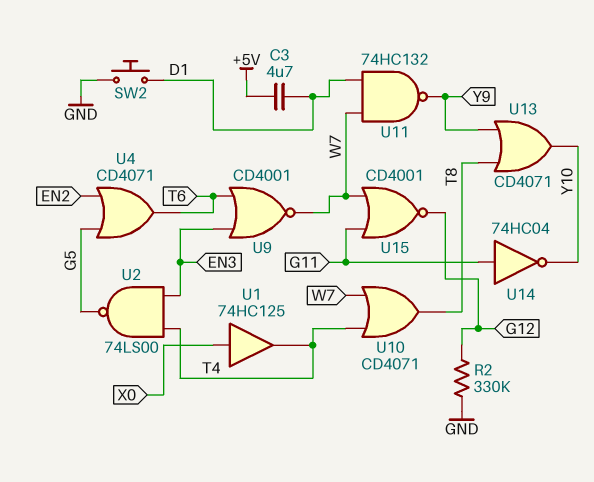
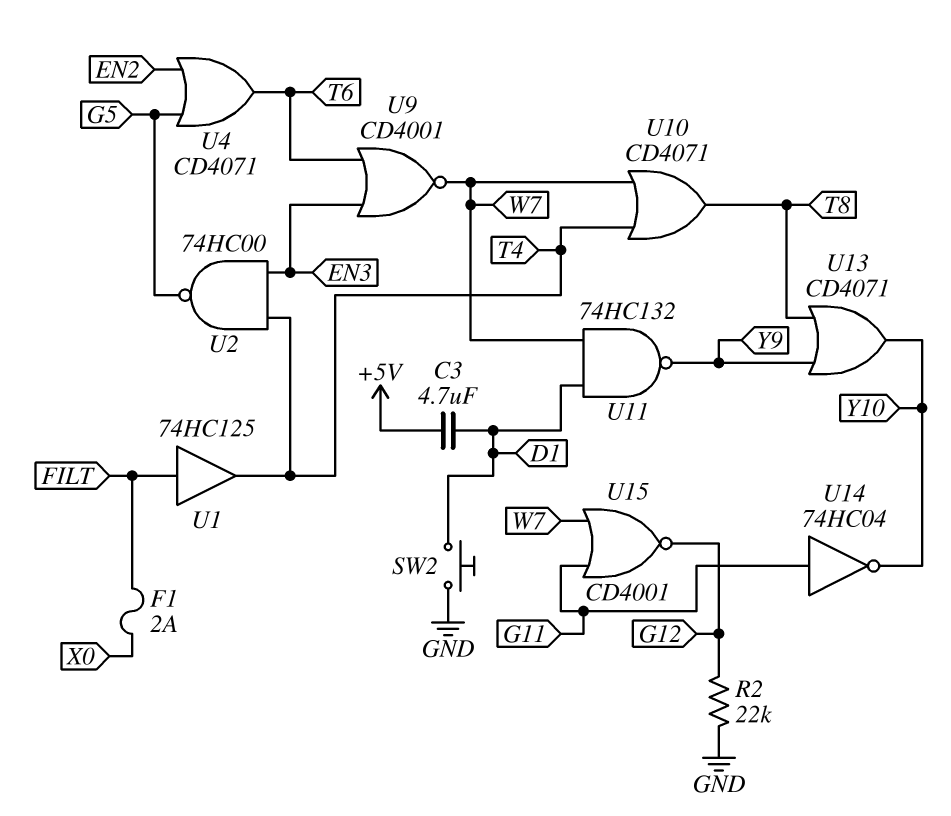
F1: none -> 2A (FILT, X0)
R2: 330k (G12, GND) -> 22k (G12, GND)
U1: buffer 74HC125 (in X0, out T4) -> buffer 74HC125 (in FILT, out T4)
U2: NAND 74LS00 (in EN3, in T4, out G5) -> NAND 74HC00 (in EN3, in T4, out G5)

